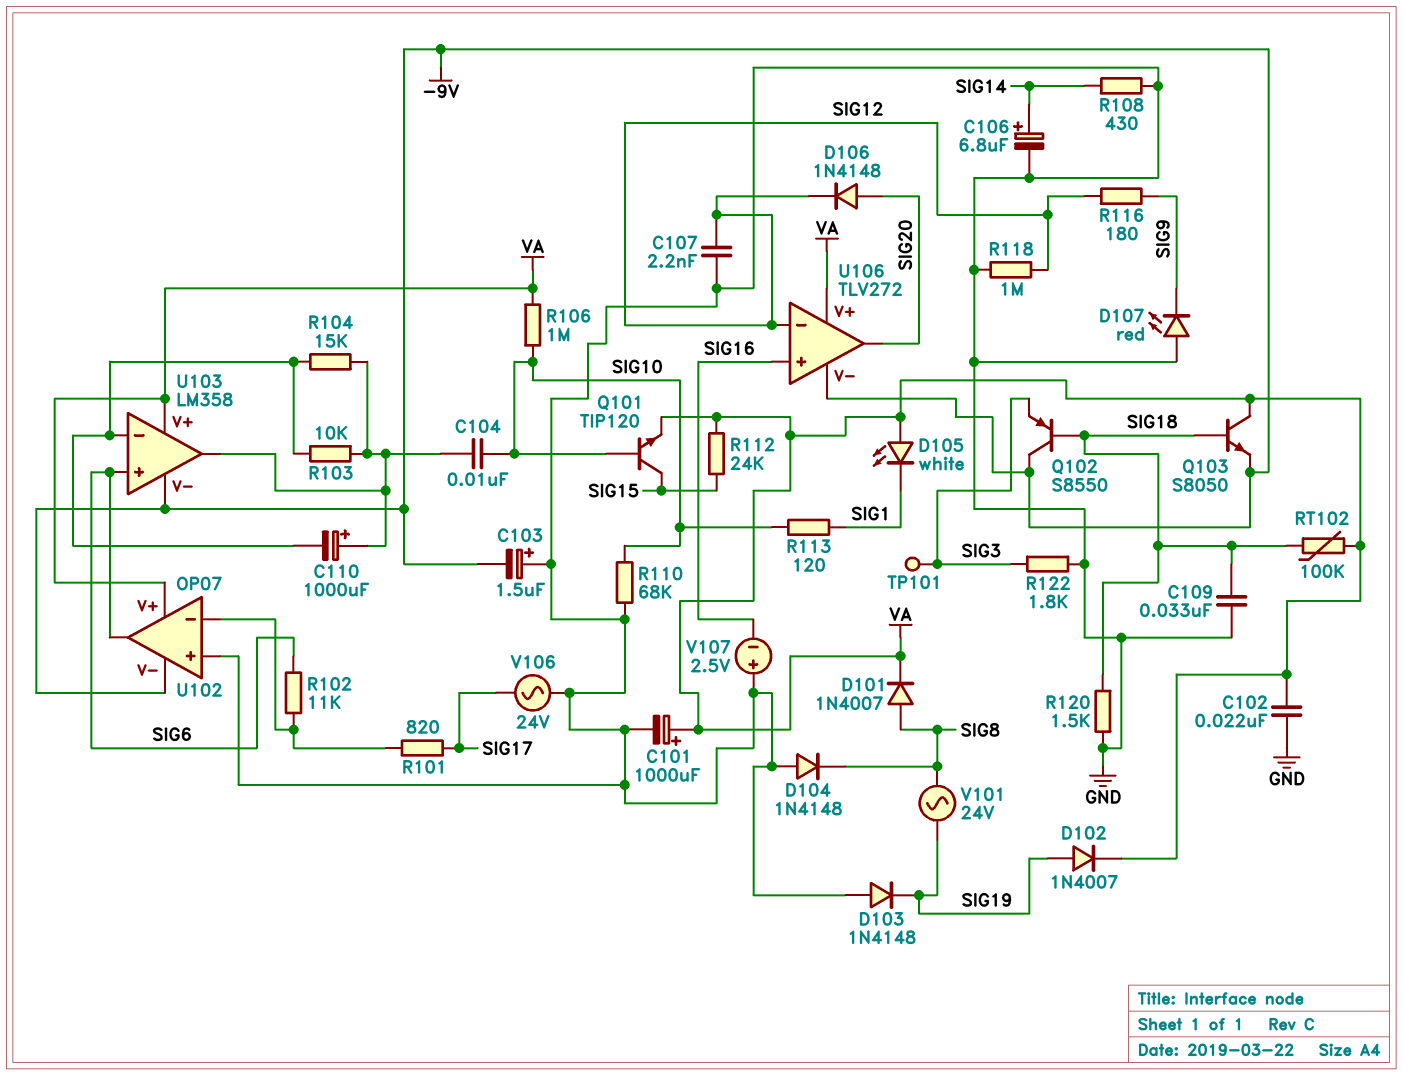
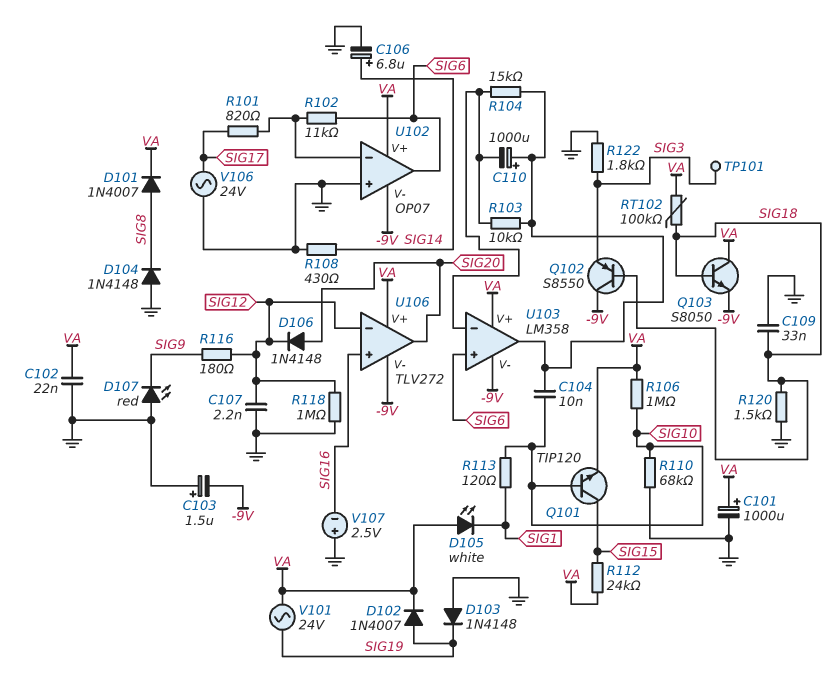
V101: AC 24V (SIG8, SIG19) -> AC 24V (SIG19, VA)

